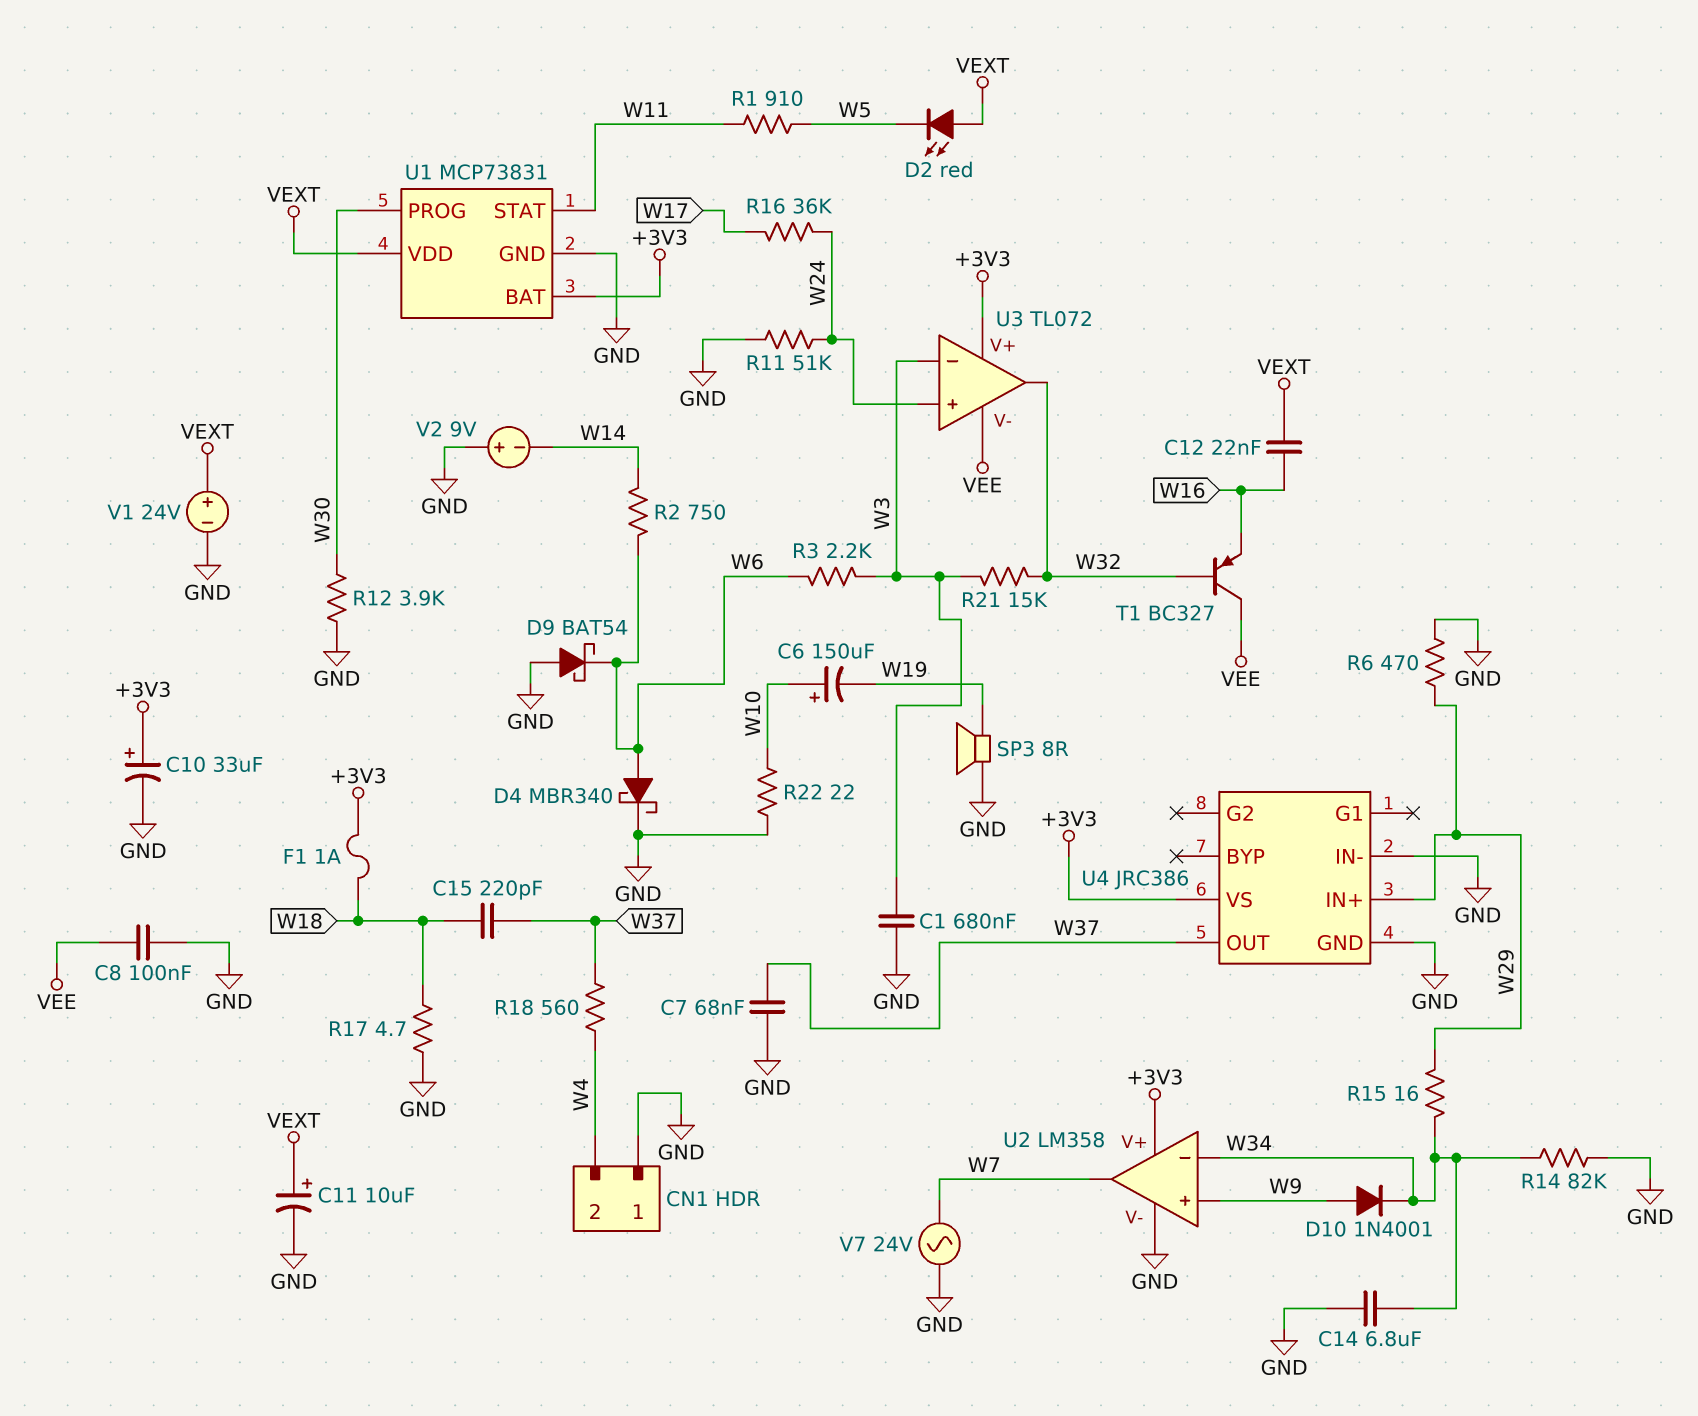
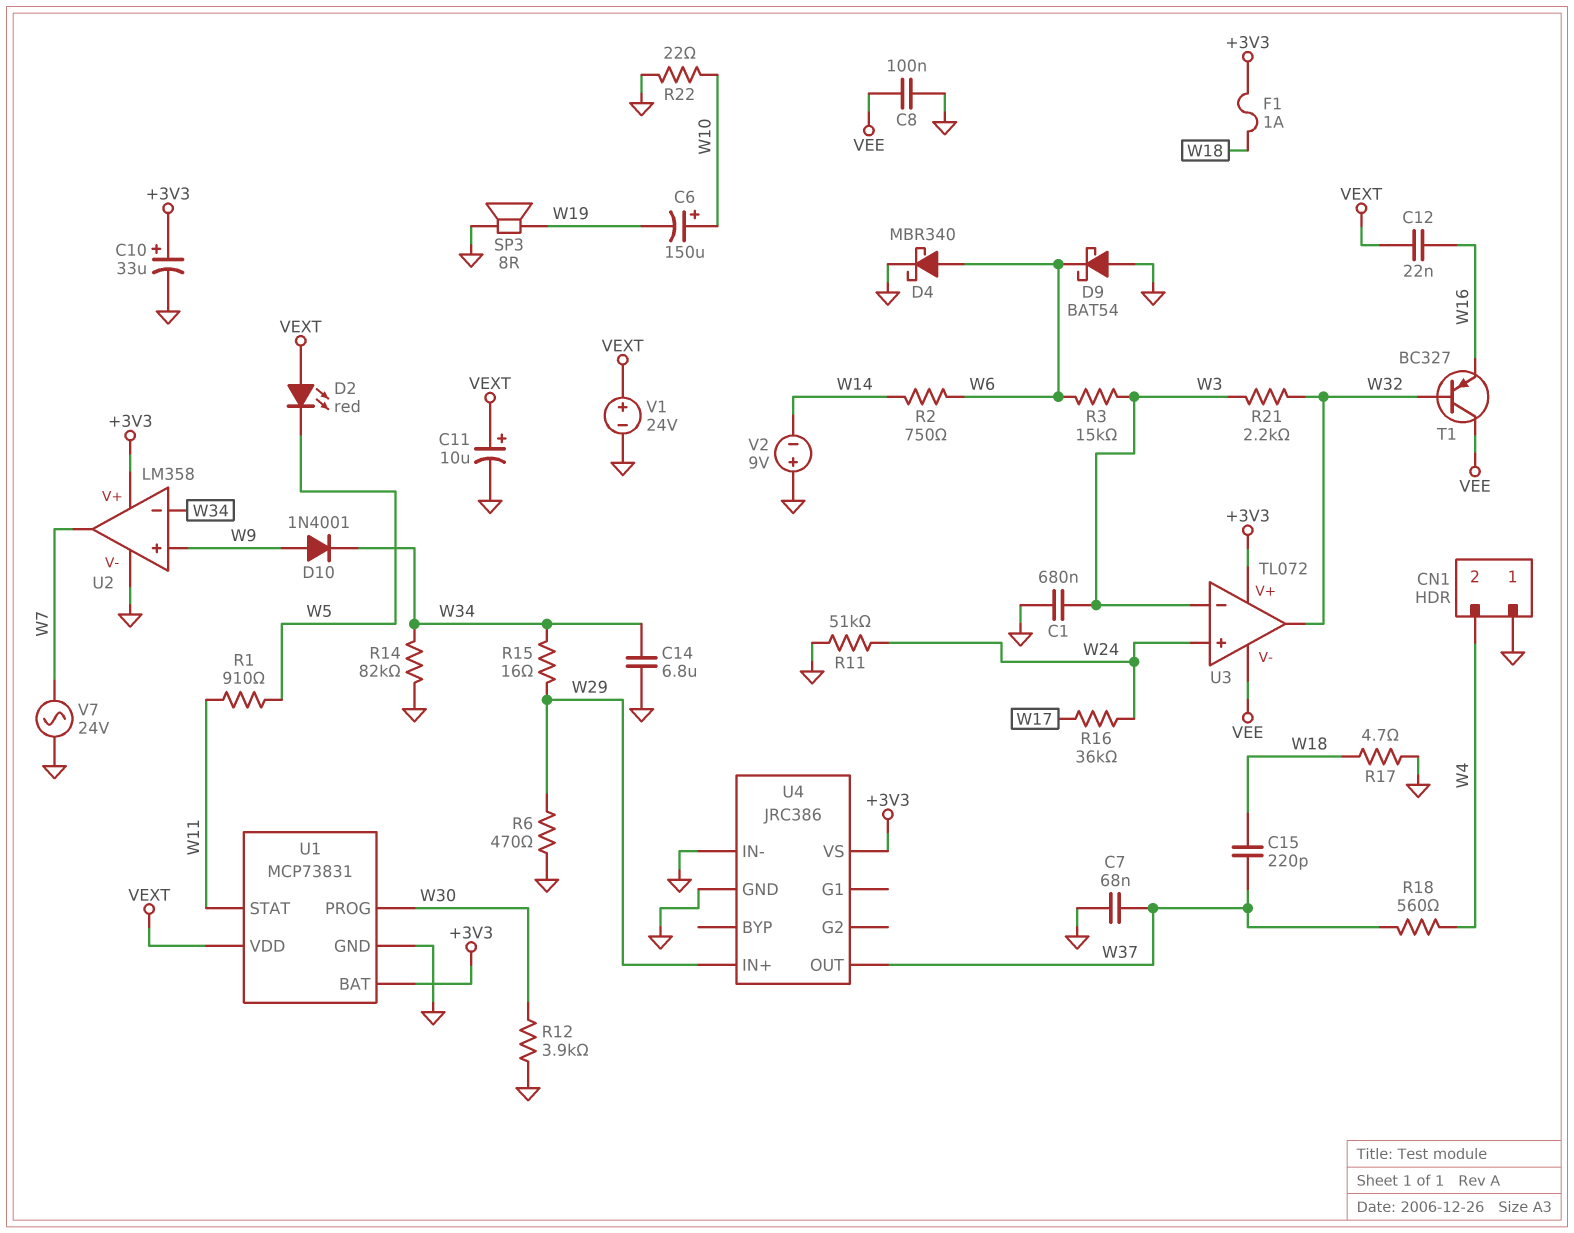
R3: 2.2k (W3, W6) -> 15k (W3, W6)
R21: 15k (W3, W32) -> 2.2k (W3, W32)

